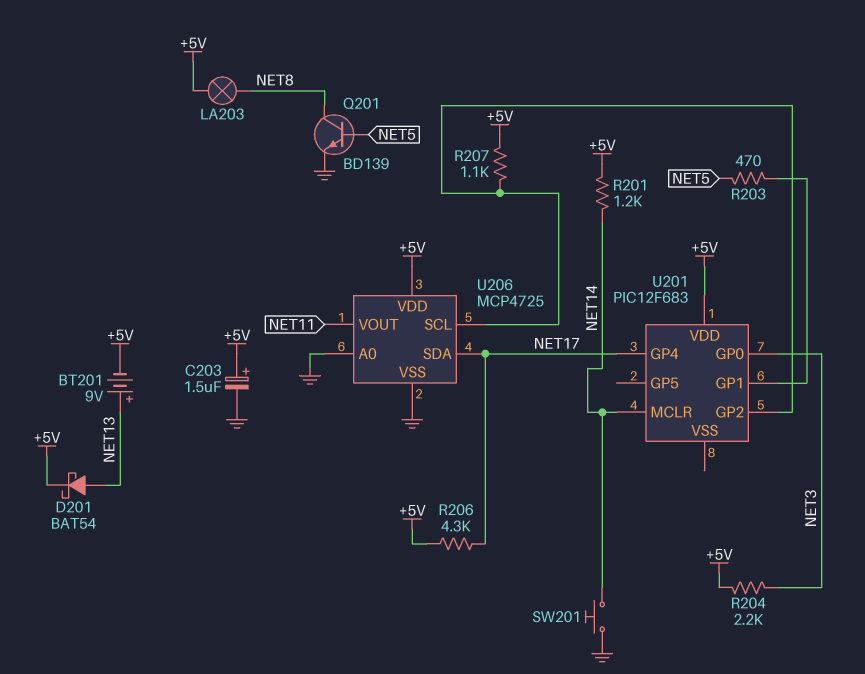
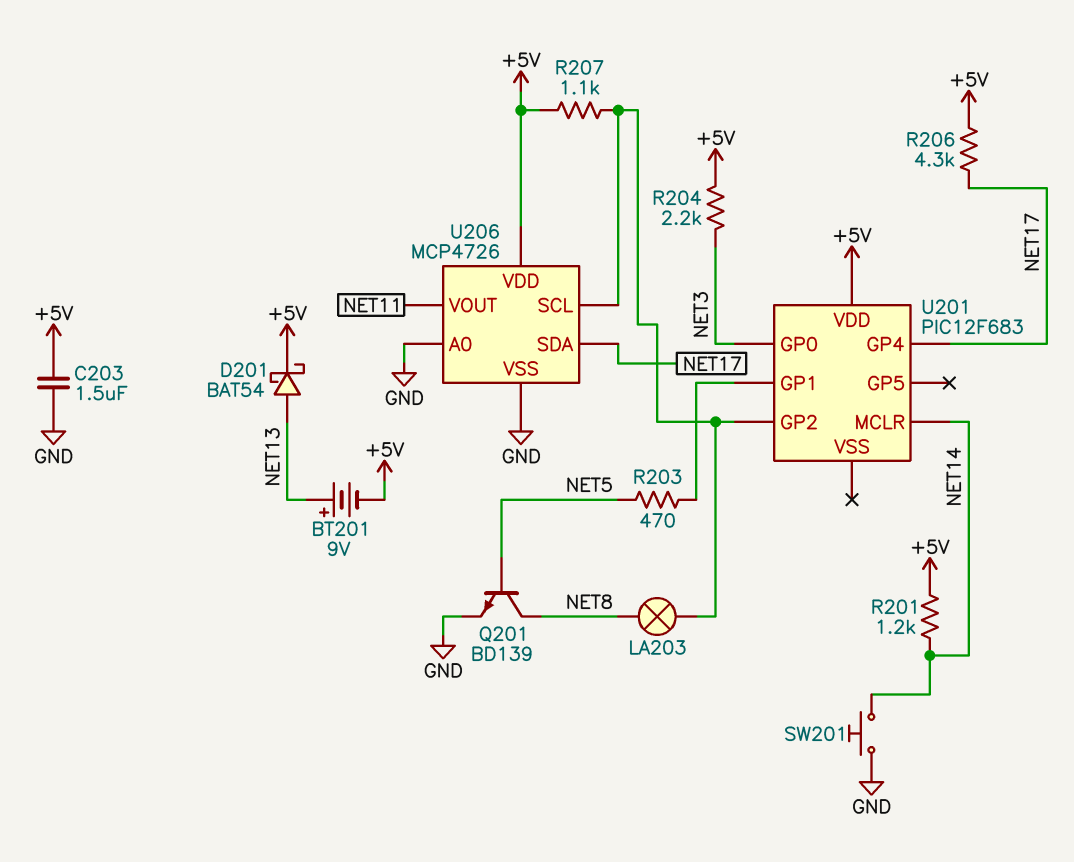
C203: 1.5uF (plus +5V, minus GND) -> 1.5uF (+5V, GND)
LA203: lamp (+5V, NET8) -> lamp (NET8, U201/GP2)
U206: MCP4725 -> MCP4726

